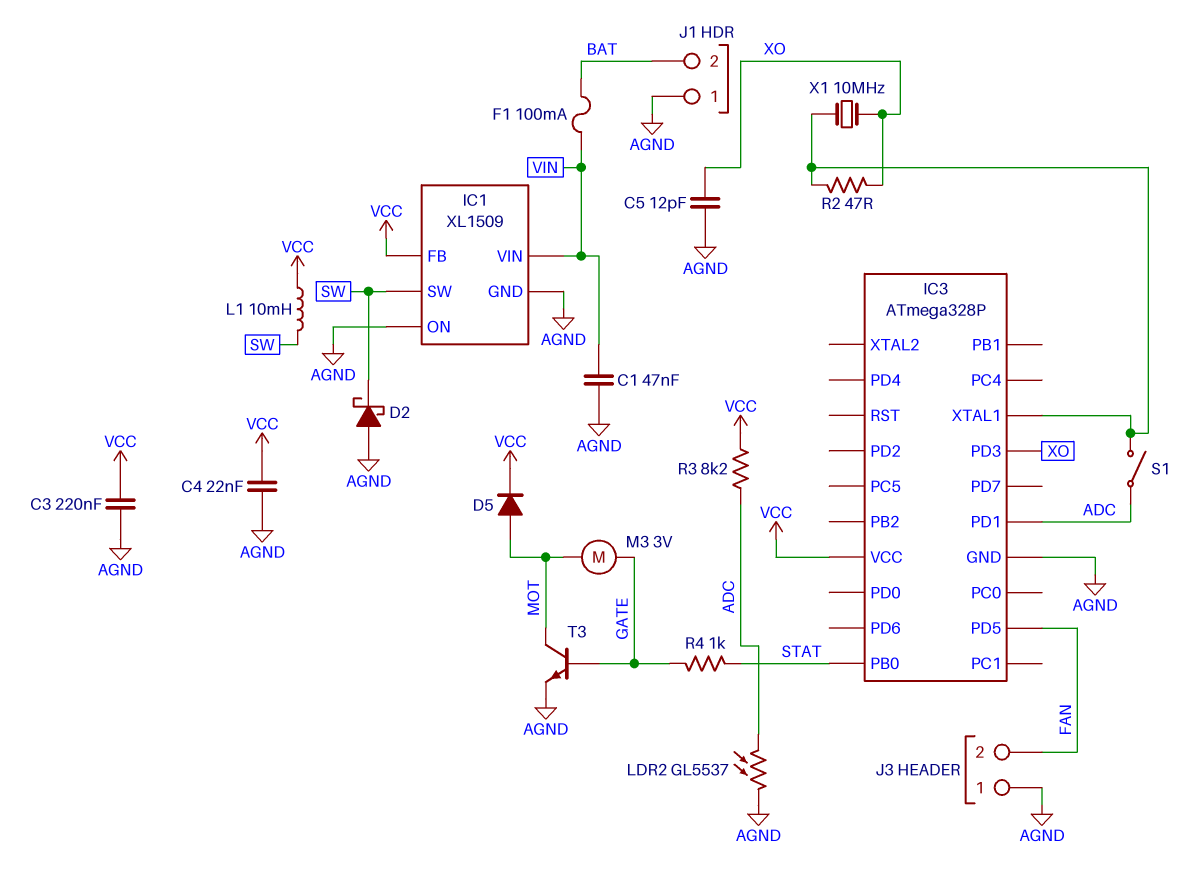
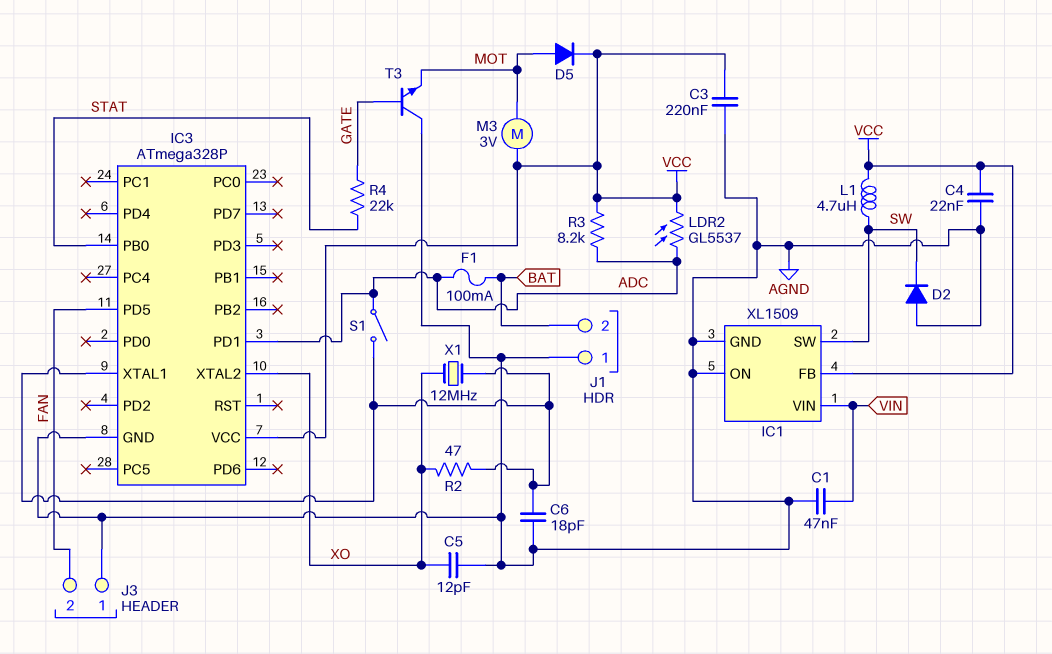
C6: none -> 18pF (AGND, IC3/XTAL1)
D2: schottky (A AGND, K SW) -> diode (A AGND, K SW)
F1: 100mA (BAT, VIN) -> 100mA (ADC, BAT)
IC3 pin PD3: XO -> none
IC3 pin XTAL2: none -> XO
L1: 10mH (SW, VCC) -> 4.7uH (SW, VCC)
LDR2: GL5537 (ADC, AGND) -> GL5537 (ADC, VCC)
M3: motor 3V (GATE, MOT) -> motor 3V (MOT, VCC)
R4: 1k (GATE, STAT) -> 22k (GATE, STAT)
T3: NPN (B GATE, C MOT, E AGND) -> NPN (B GATE, C AGND, E MOT)
X1: 10MHz (IC3/XTAL1, XO) -> 12MHz (IC3/XTAL1, XO)

